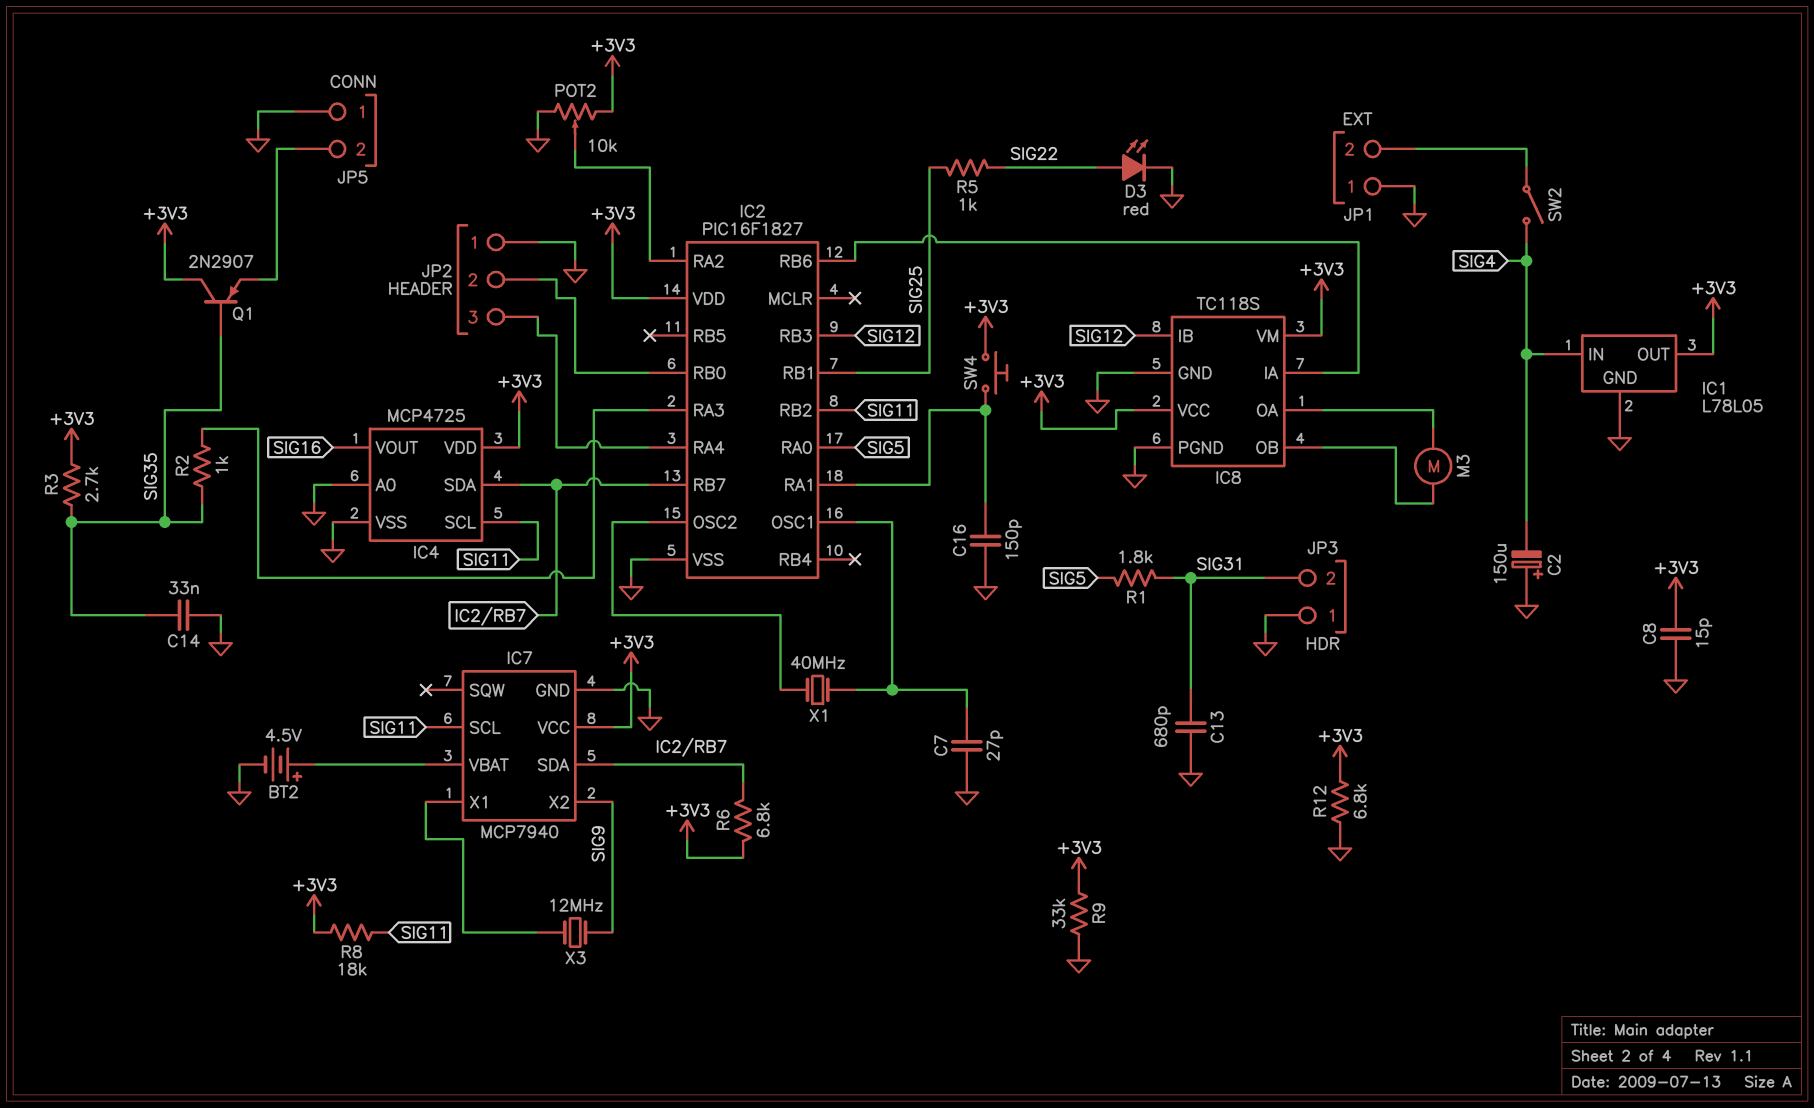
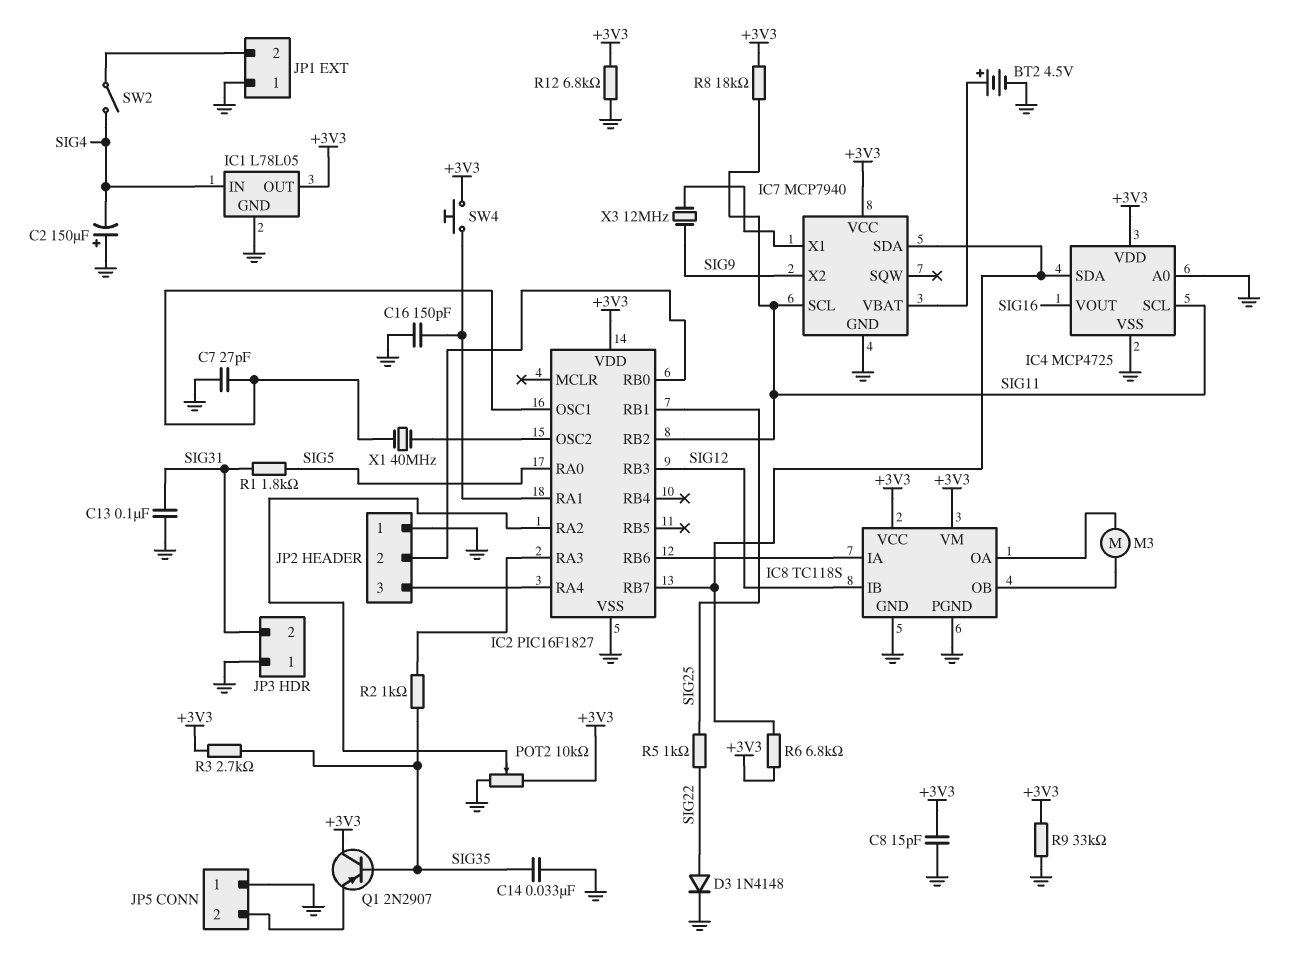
C13: 680pF (GND, SIG31) -> 100nF (GND, SIG31)
D3: LED red (A SIG22, K GND) -> diode 1N4148 (A SIG22, K GND)

